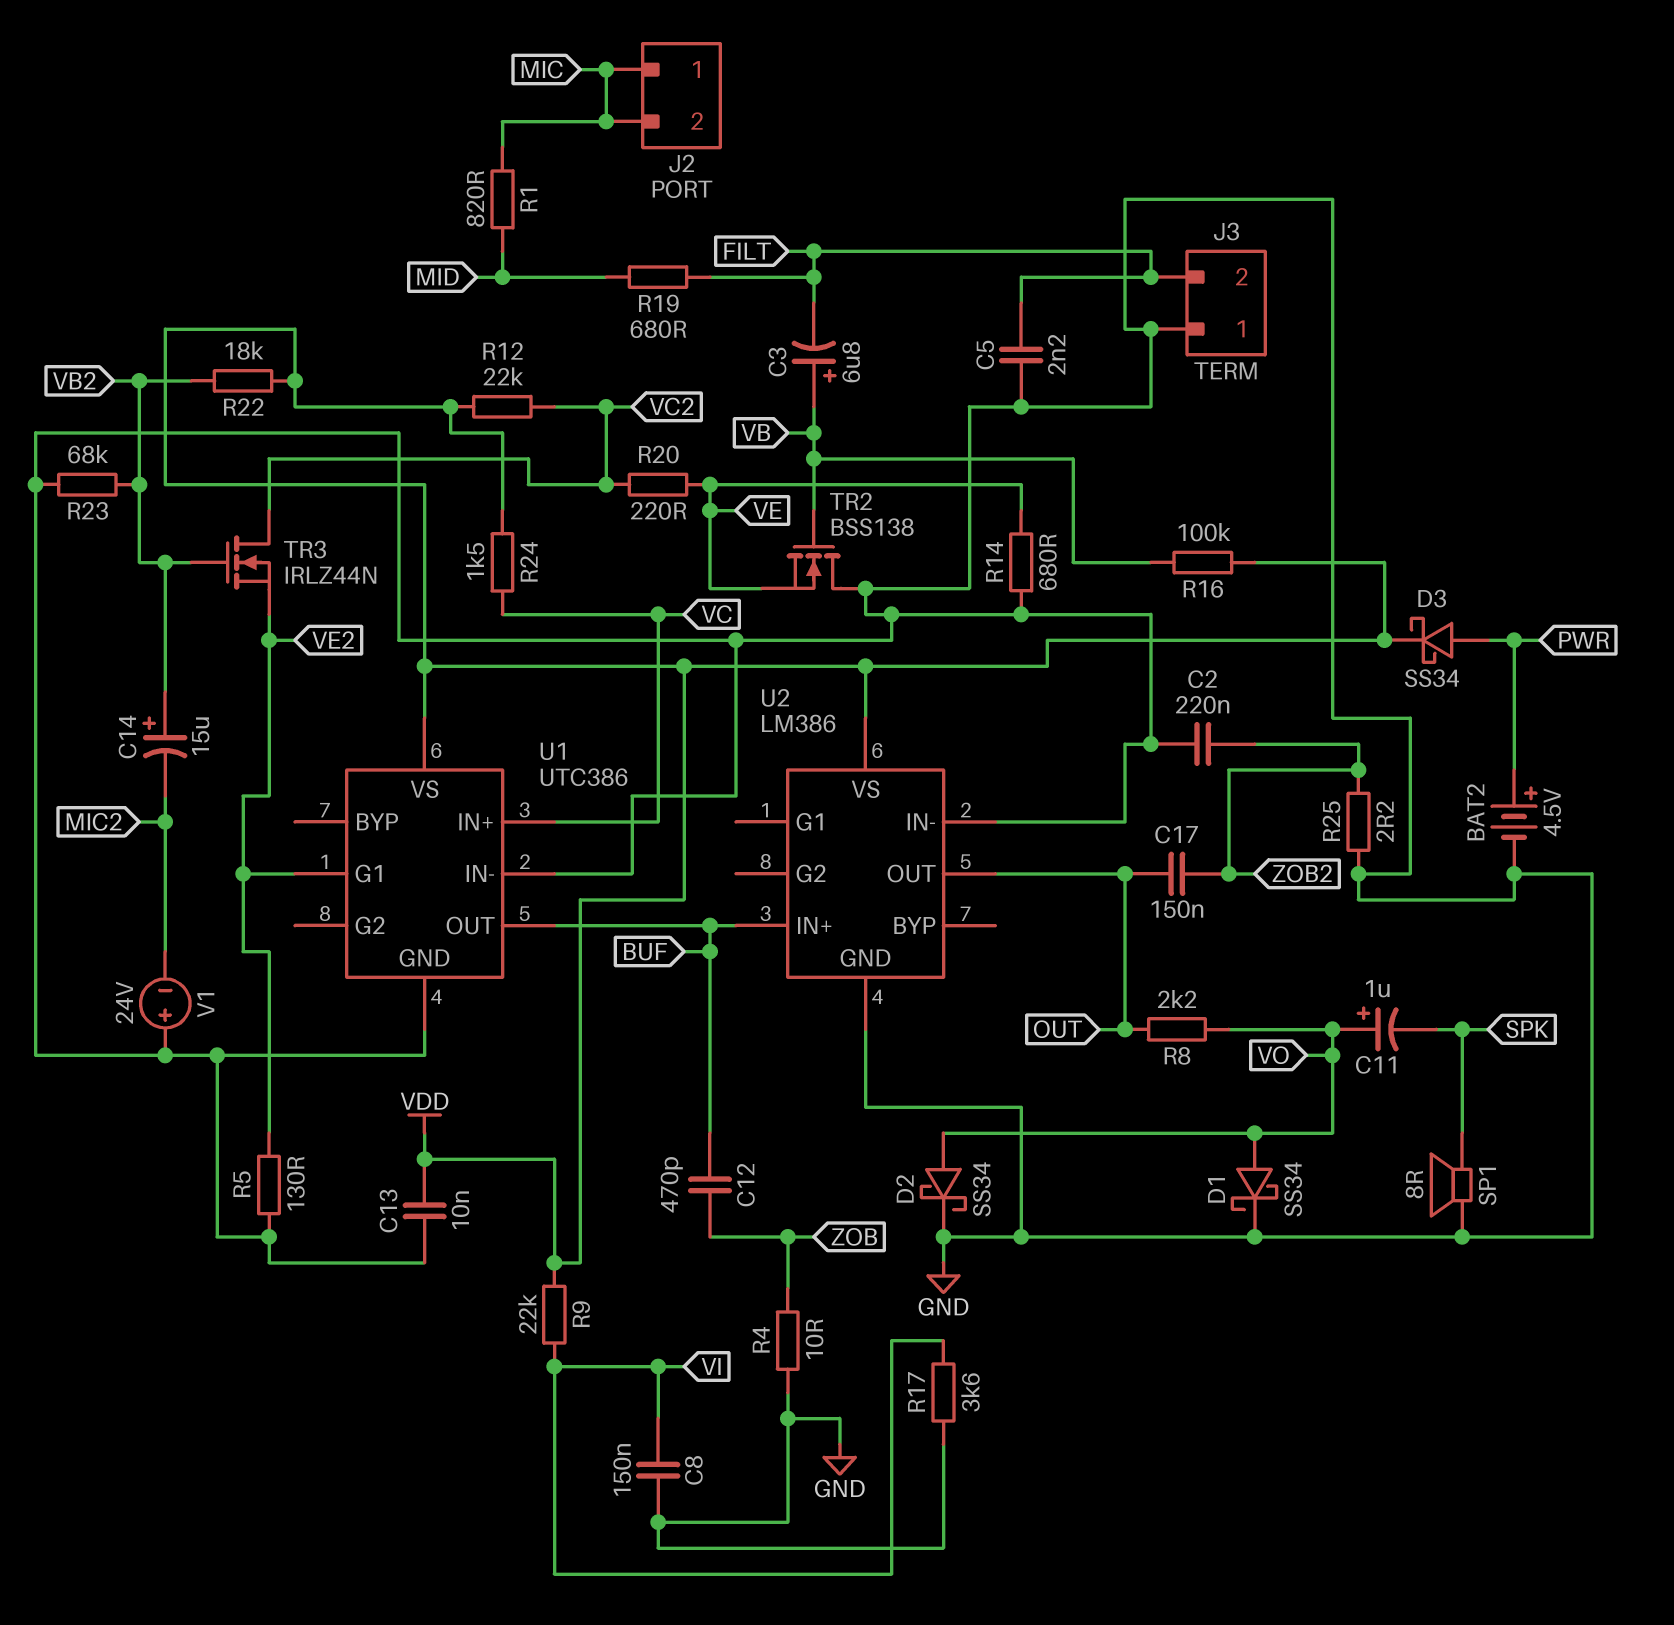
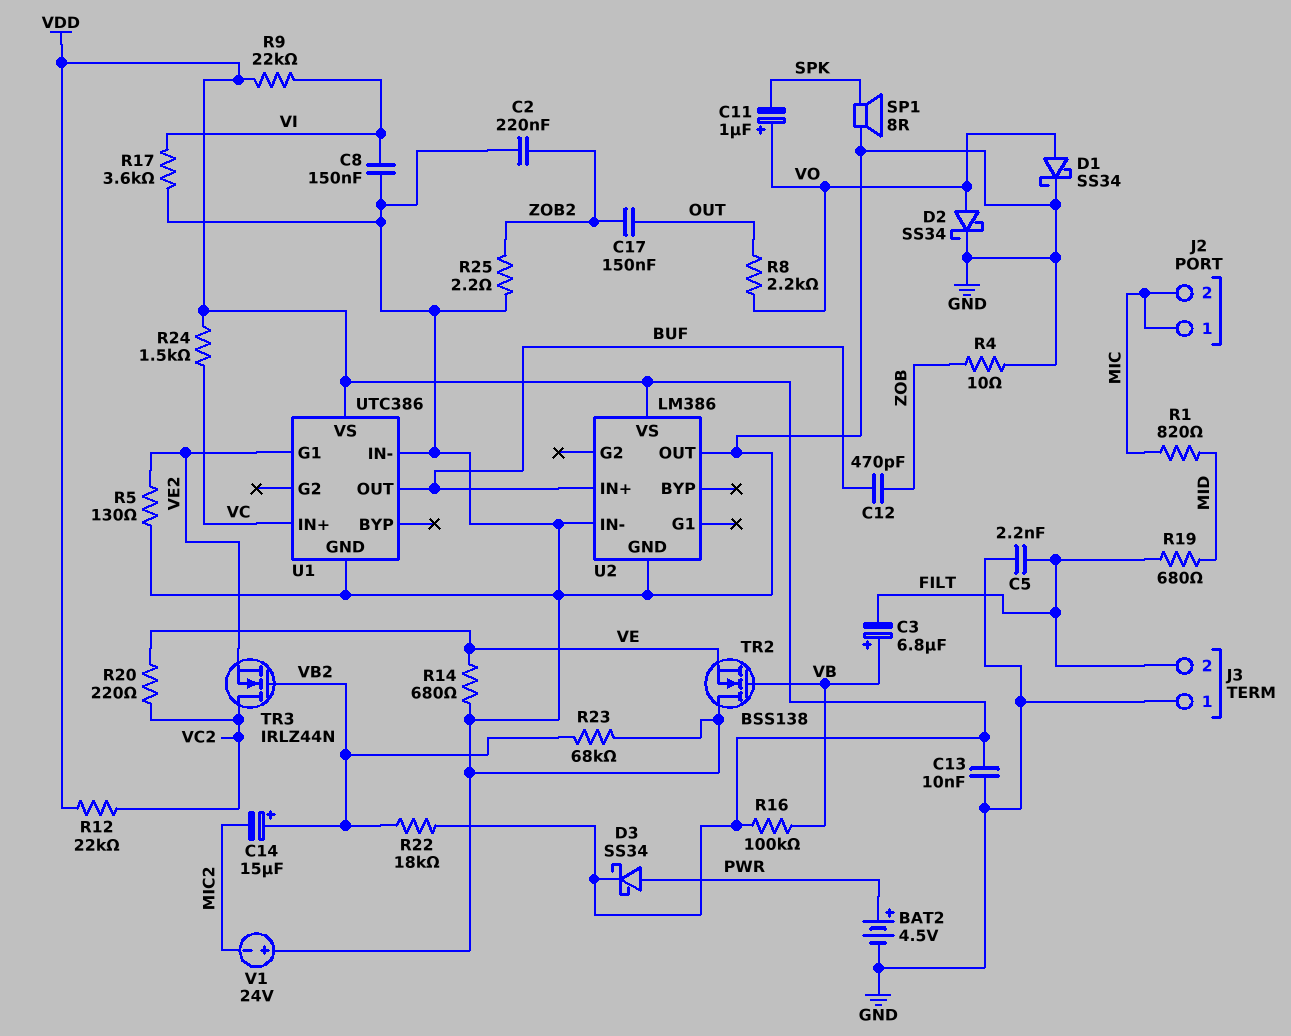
U2 pin OUT: OUT -> GND

